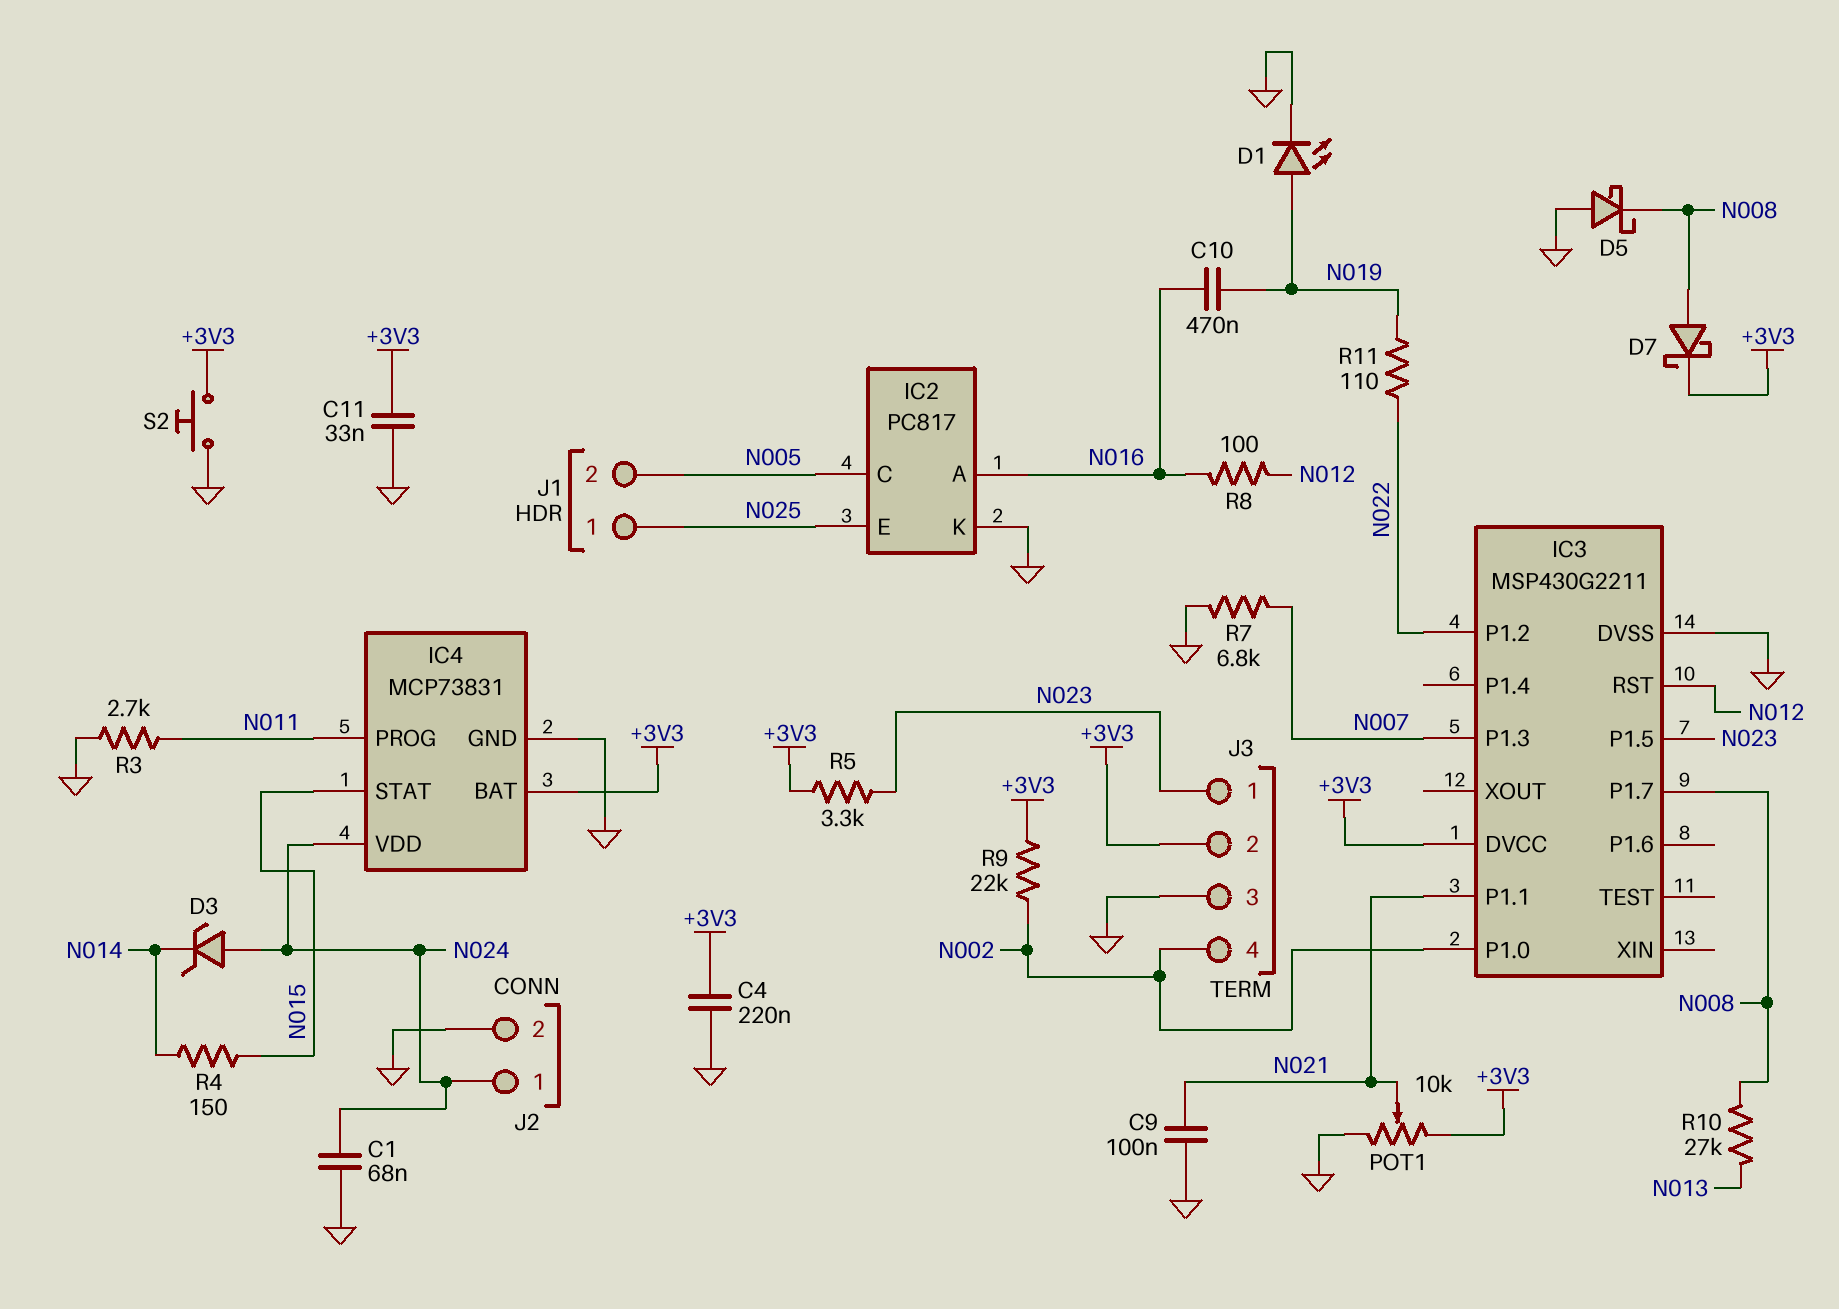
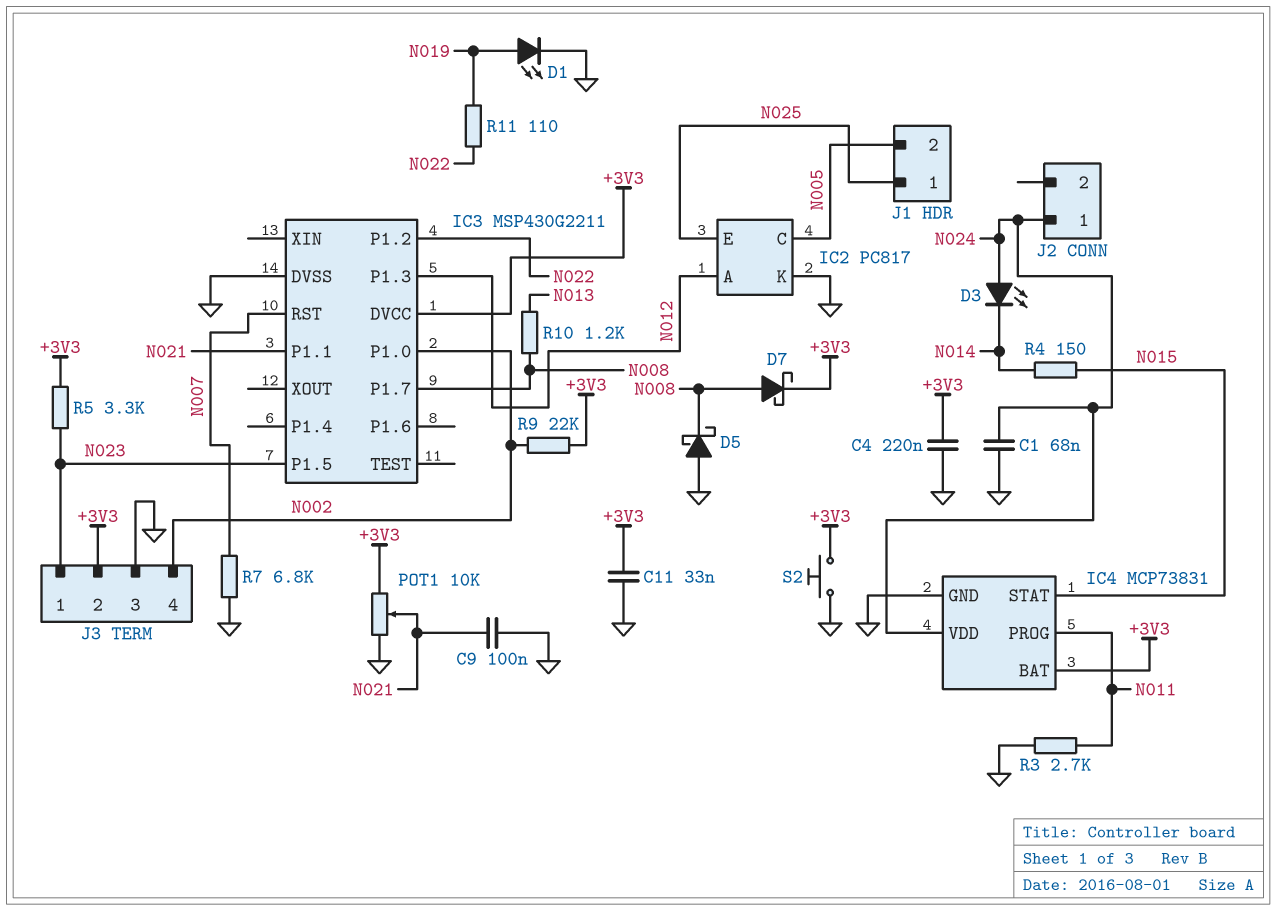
C10: 470nF (N016, N019) -> none
D3: zener (A N024, K N014) -> LED (A N024, K N014)
IC2 pin A: N016 -> N012
IC3 pin P1.3: N007 -> N012
IC3 pin RST: N012 -> N007
J2 pin 2: GND -> none
R8: 100 (N012, N016) -> none
R10: 27k (N008, N013) -> 1.2k (N008, N013)

